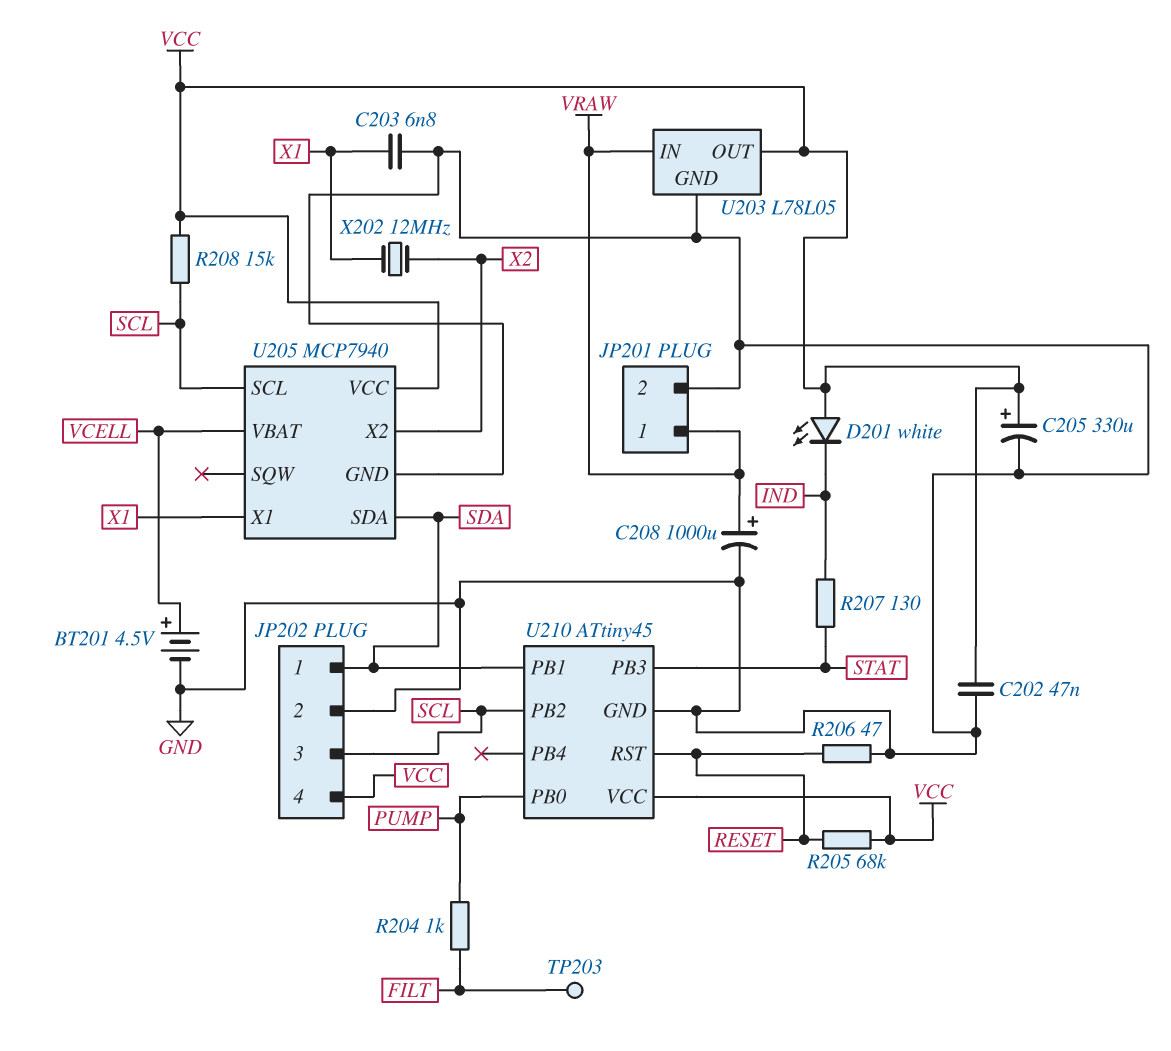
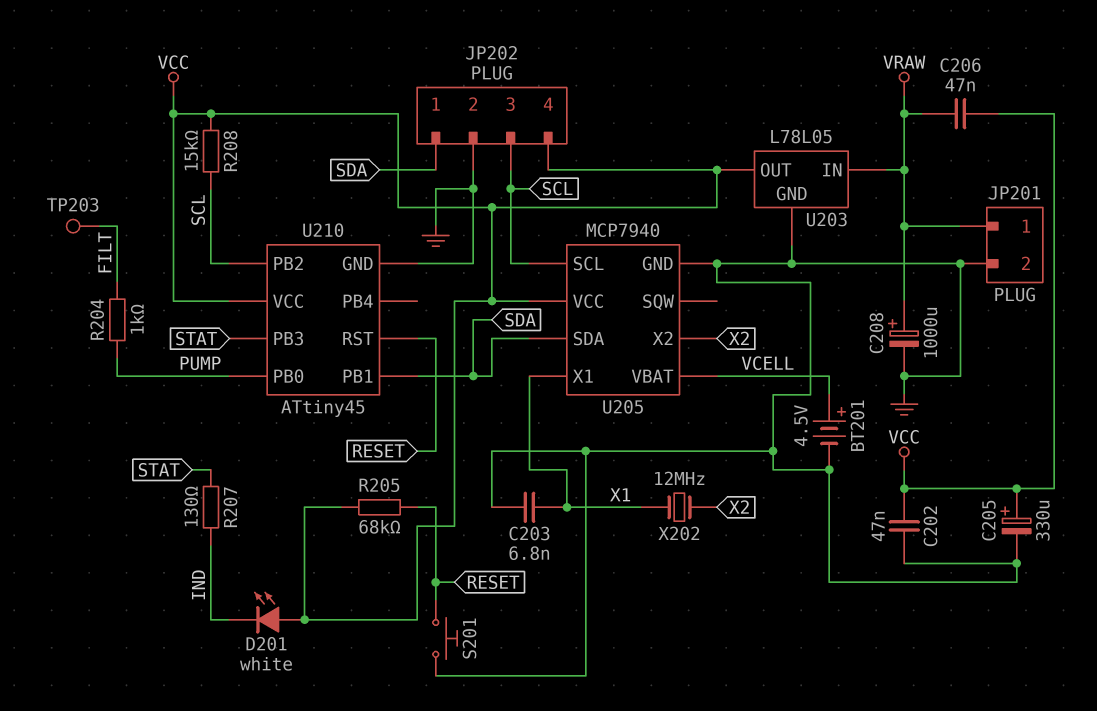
C206: none -> 47nF (VCC, VRAW)
R206: 47 (GND, RESET) -> none
S201: none -> button (GND, RESET)

